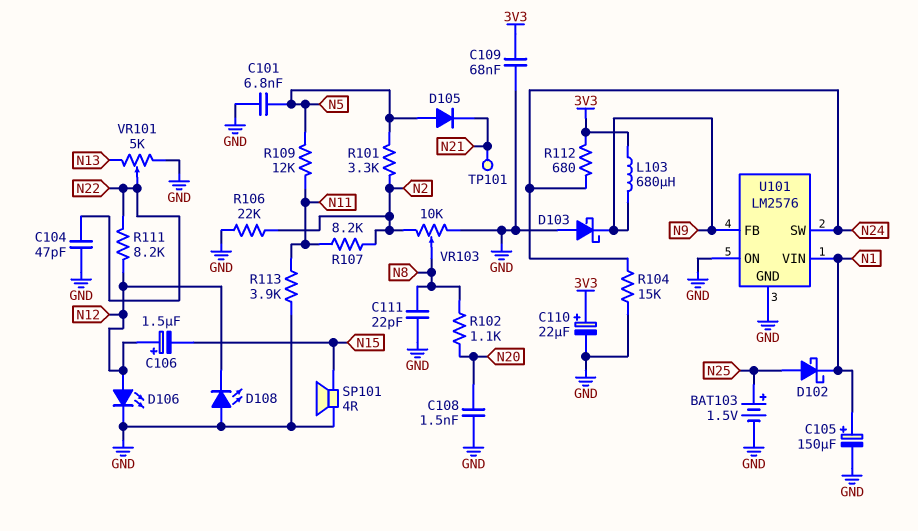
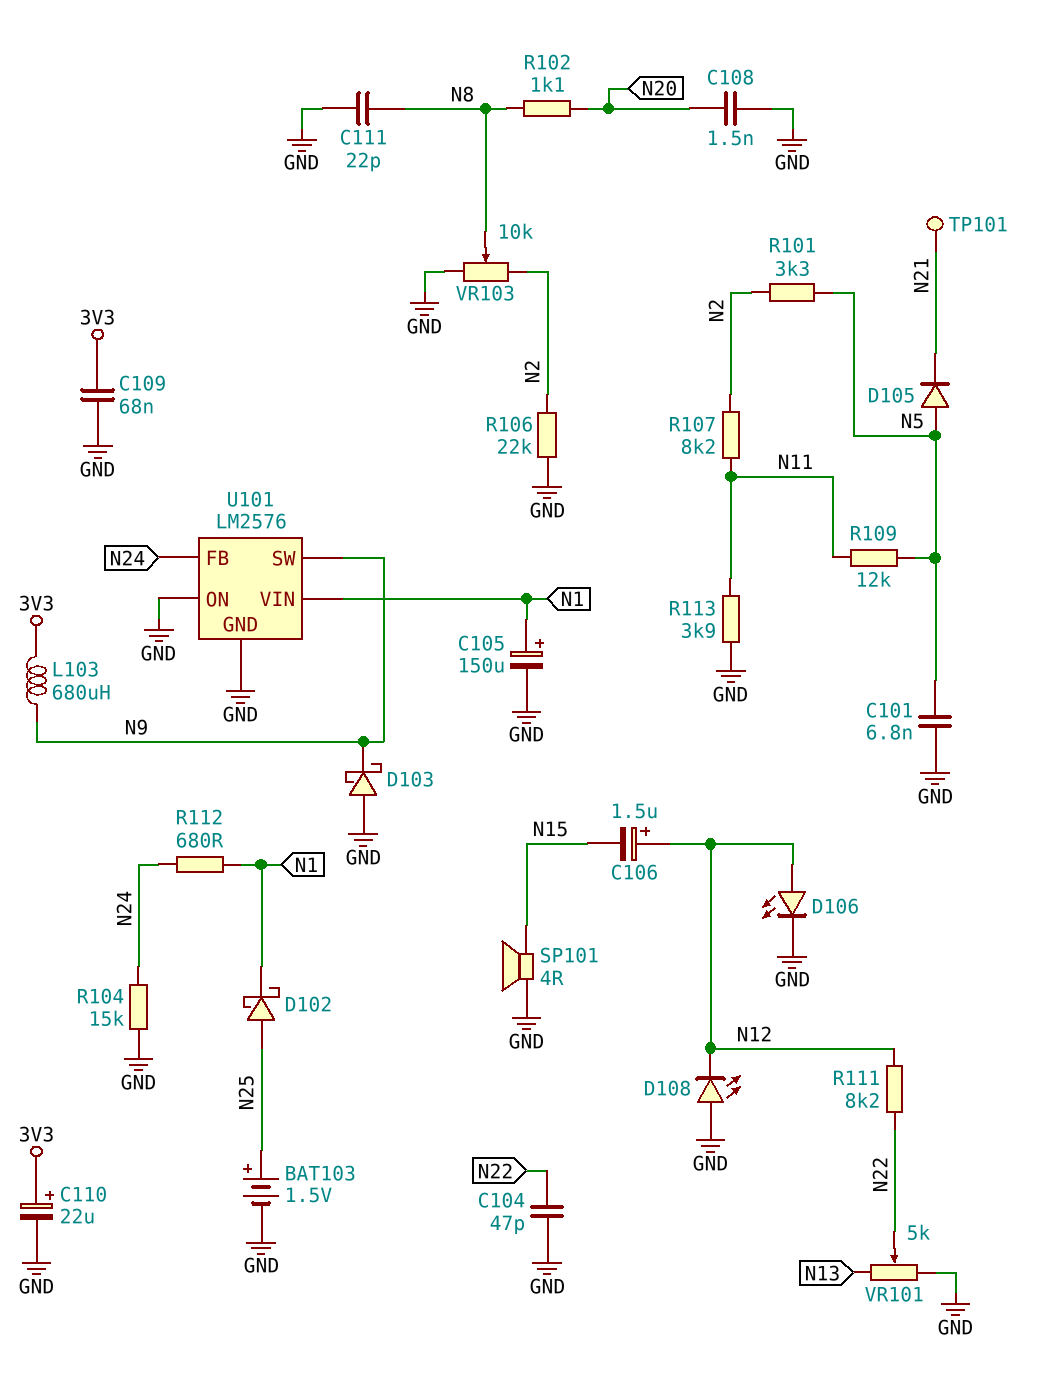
R112: 680 (3V3, N24) -> 680 (N1, N24)
U101 pin FB: N9 -> N24
U101 pin SW: N24 -> N9

